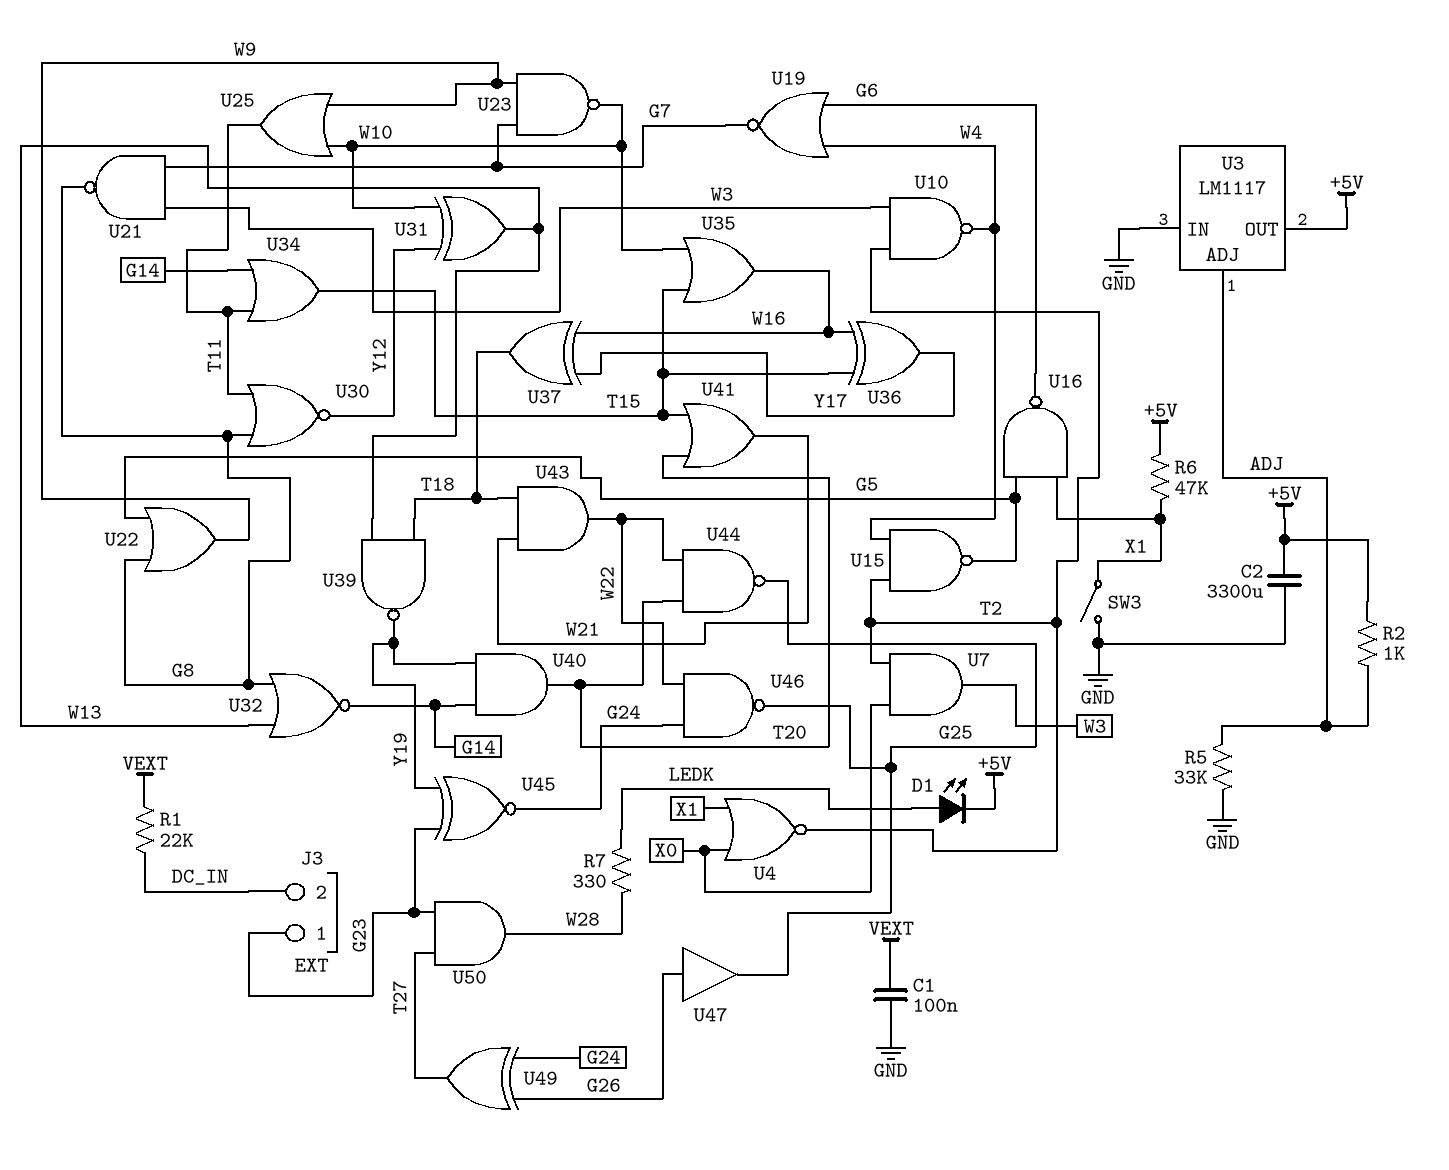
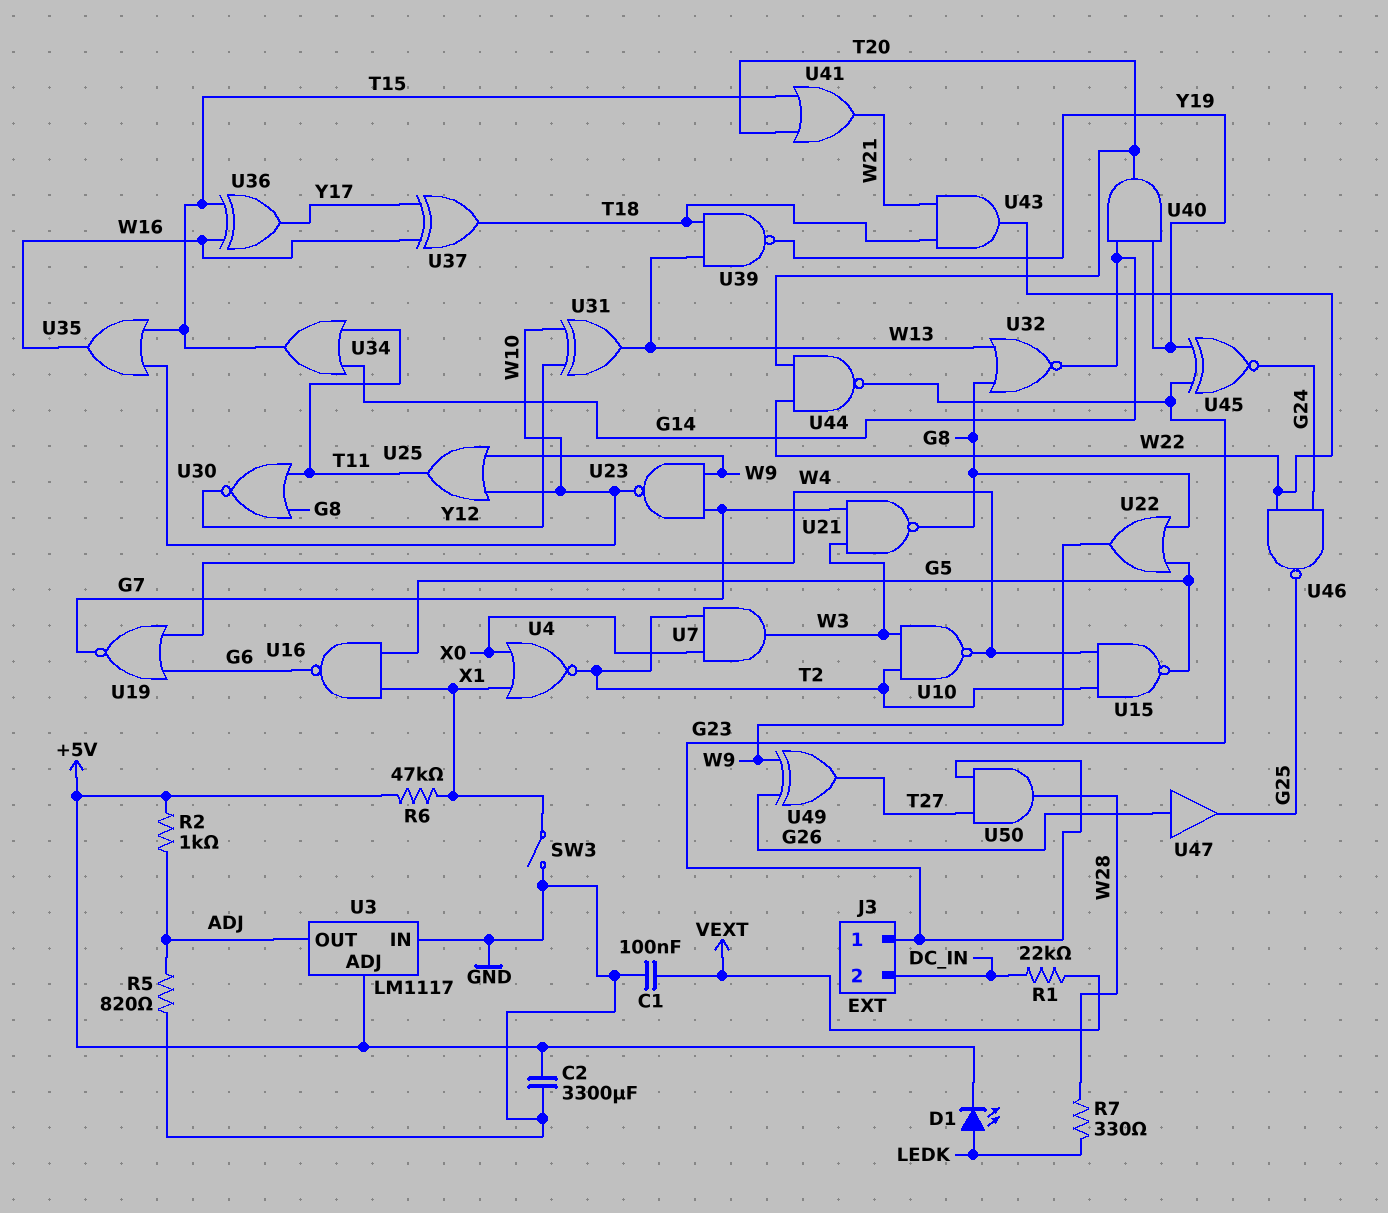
R5: 33k (ADJ, GND) -> 820 (ADJ, GND)
U3 pin ADJ: ADJ -> +5V
U3 pin OUT: +5V -> ADJ
U44: NAND (in T20, in W22, out G25) -> NAND (in T20, in W22, out G23)
U49: XOR (in G24, in G26, out T27) -> XOR (in G26, in W9, out T27)

